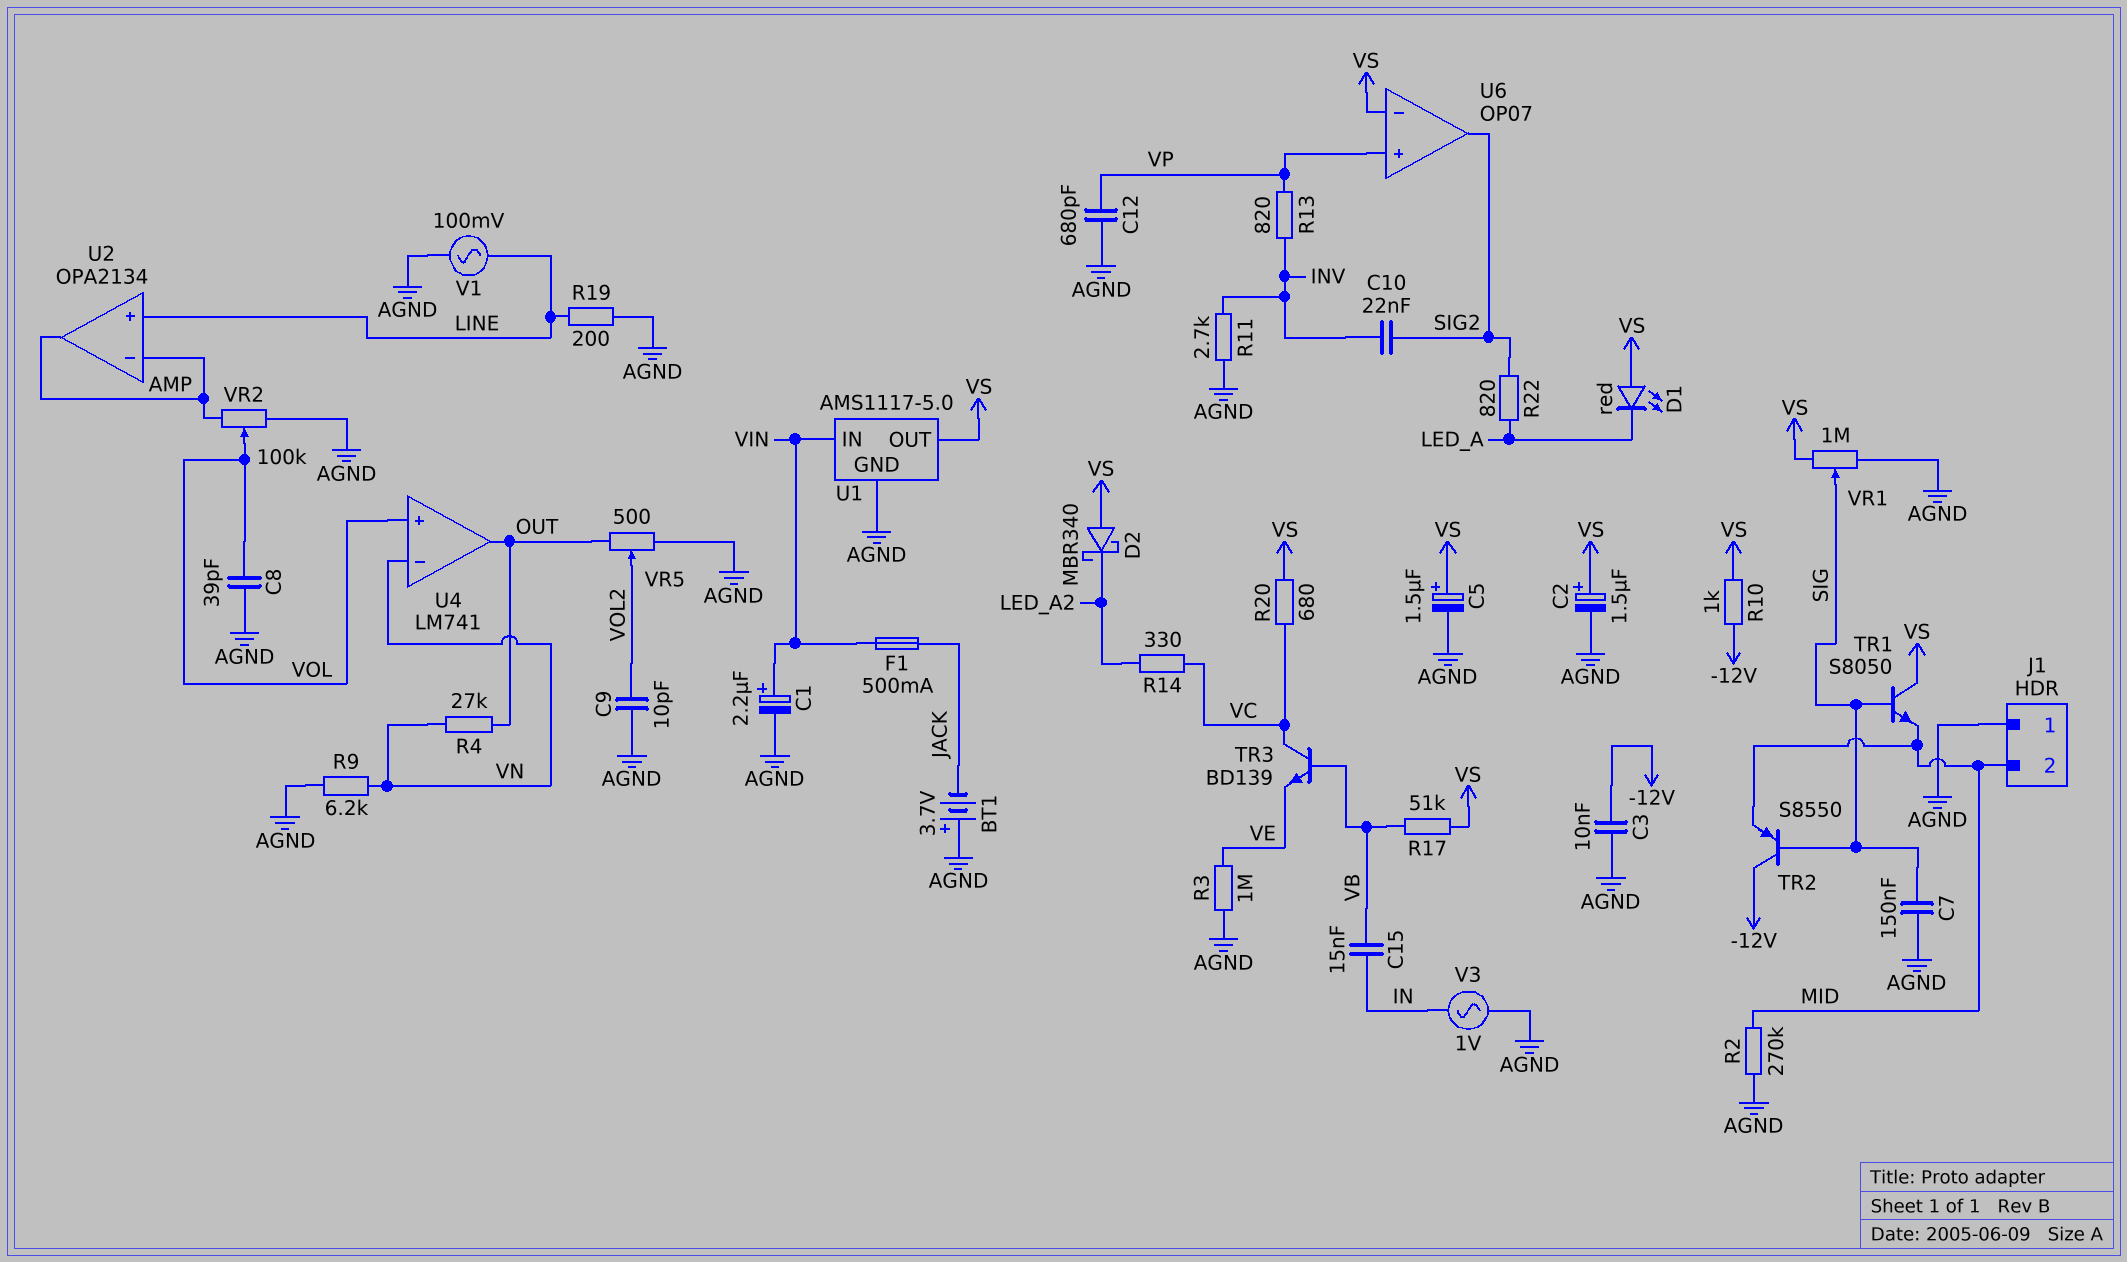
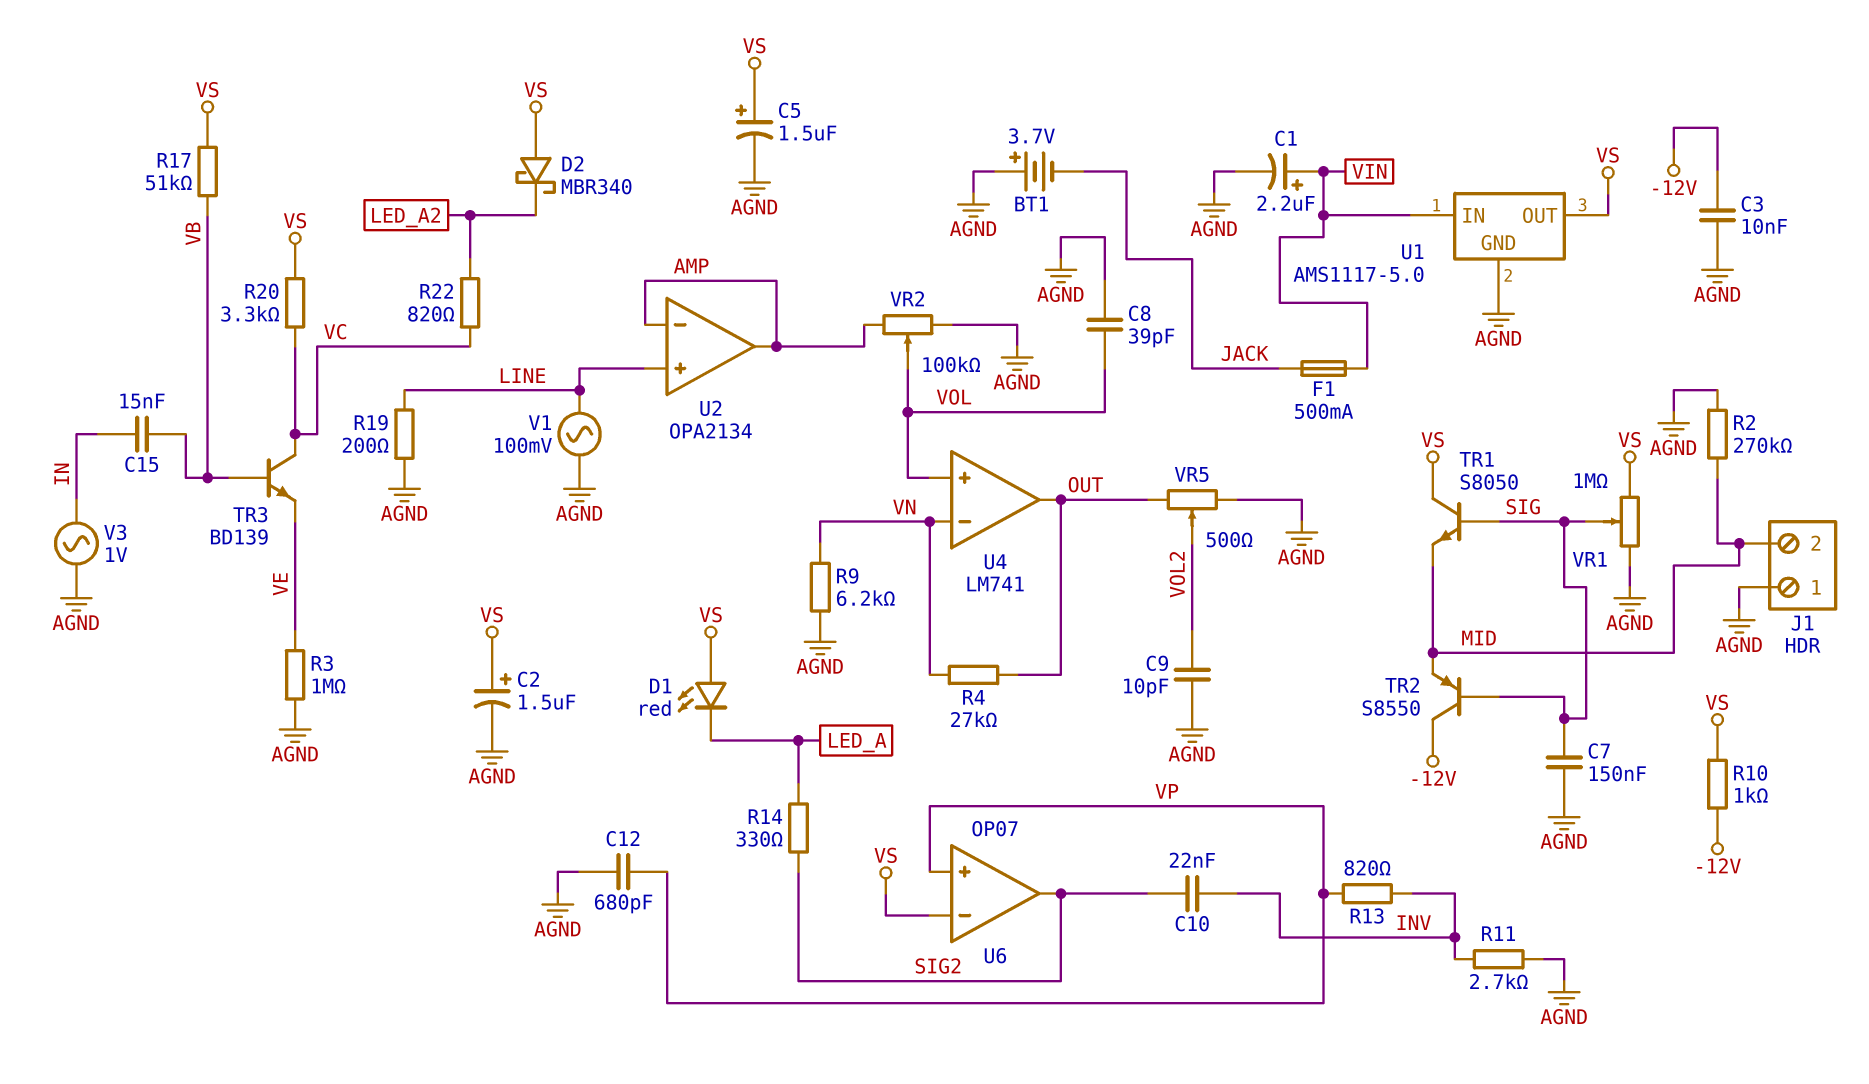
R14: 330 (LED_A2, VC) -> 330 (LED_A, SIG2)
R20: 680 (VC, VS) -> 3.3k (VC, VS)
R22: 820 (LED_A, SIG2) -> 820 (LED_A2, VC)

